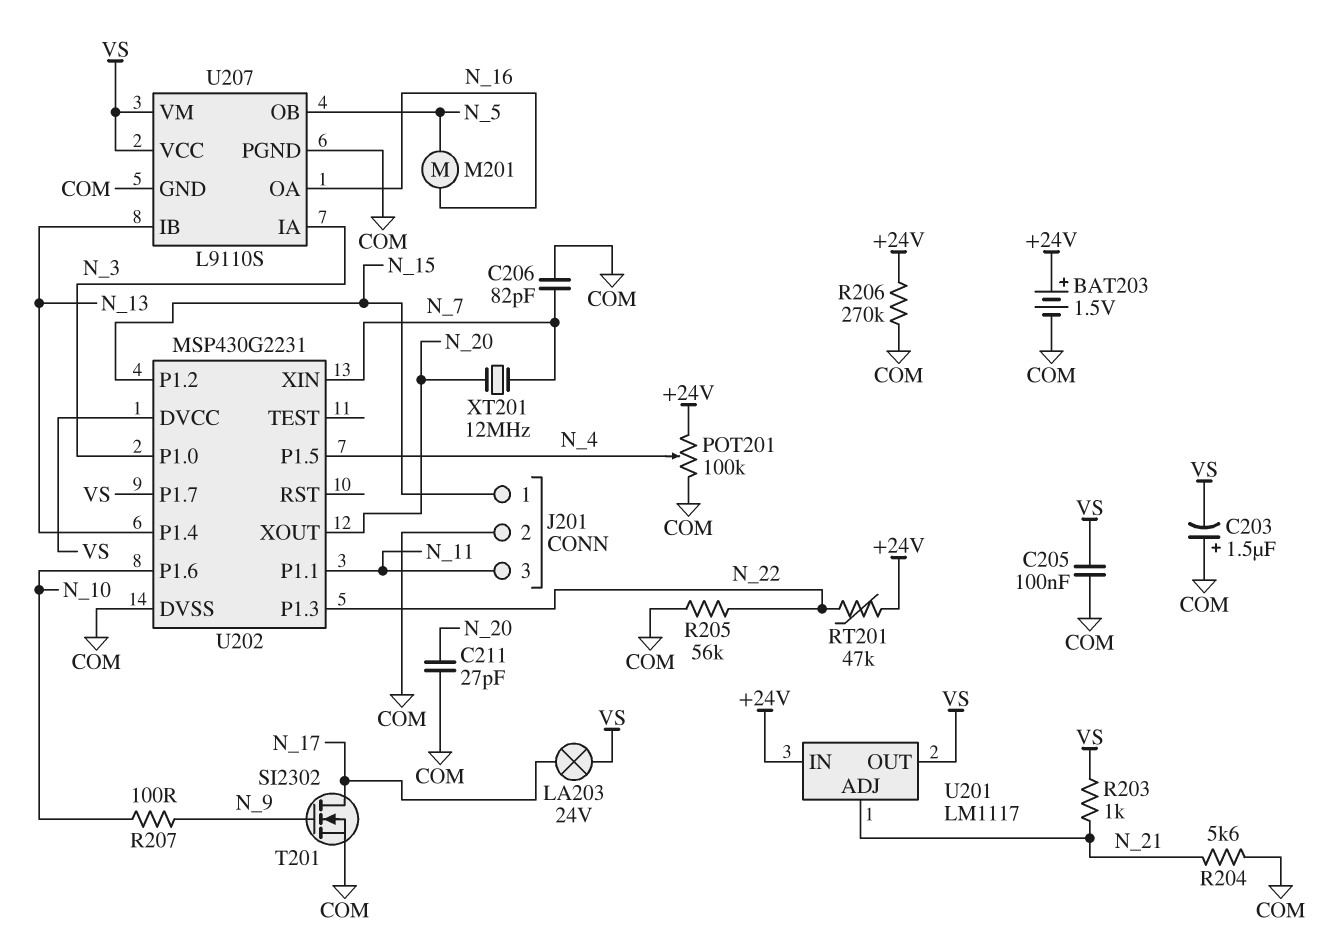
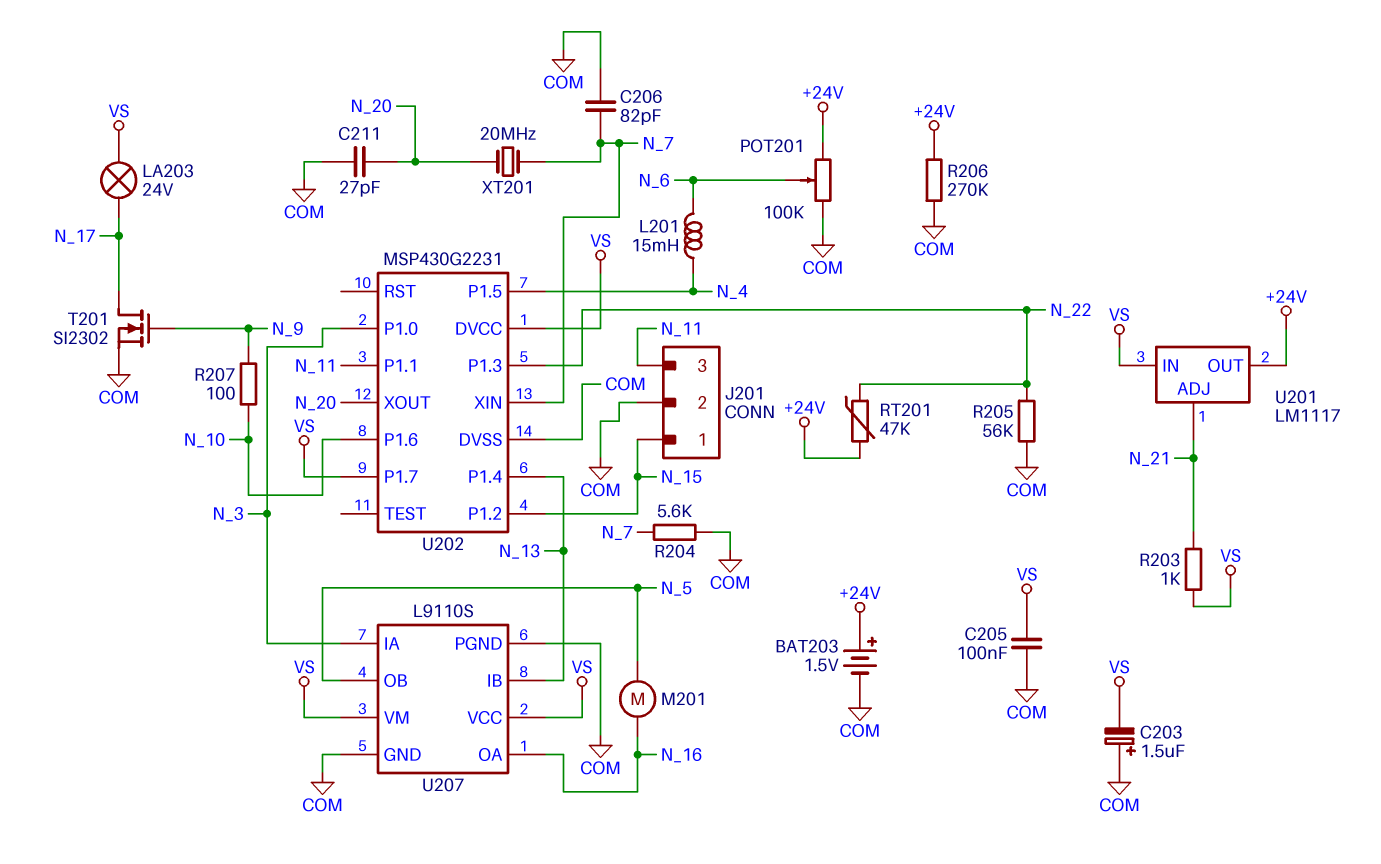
L201: none -> 15mH (N_4, N_6)
POT201: 100k (+24V, COM, wiper N_4) -> 100k (+24V, COM, wiper N_6)
R204: 5.6k (COM, N_21) -> 5.6k (COM, N_7)
U201 pin IN: +24V -> VS
U201 pin OUT: VS -> +24V
XT201: 12MHz (N_7, N_20) -> 20MHz (N_7, N_20)

